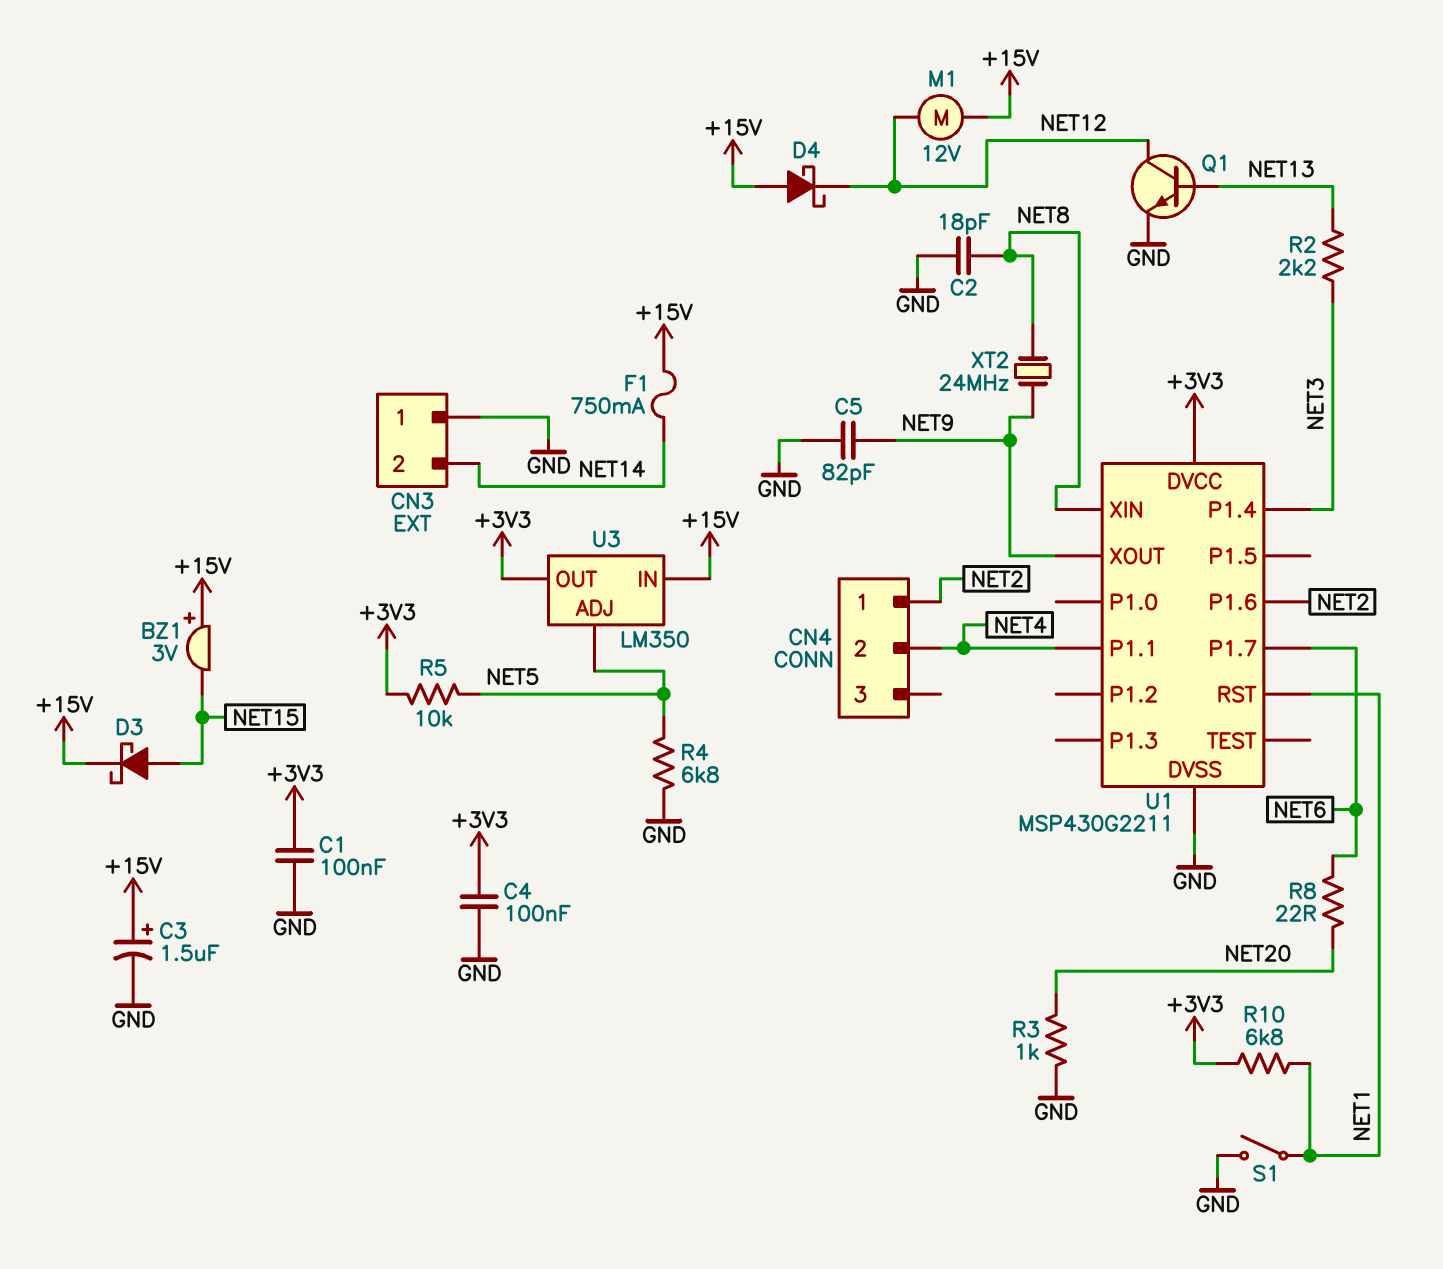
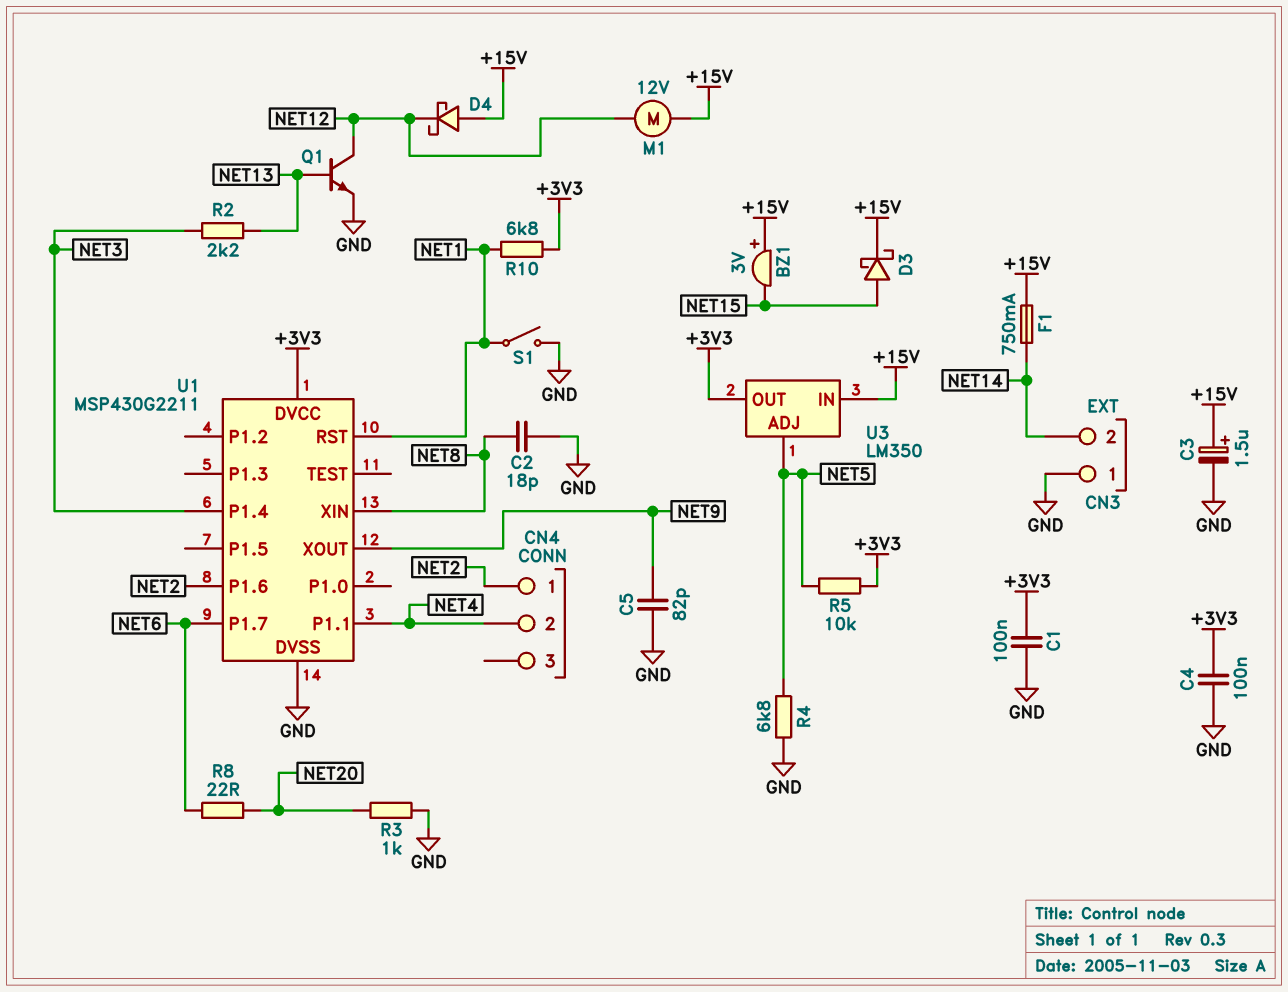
XT2: 24MHz (NET8, NET9) -> none

